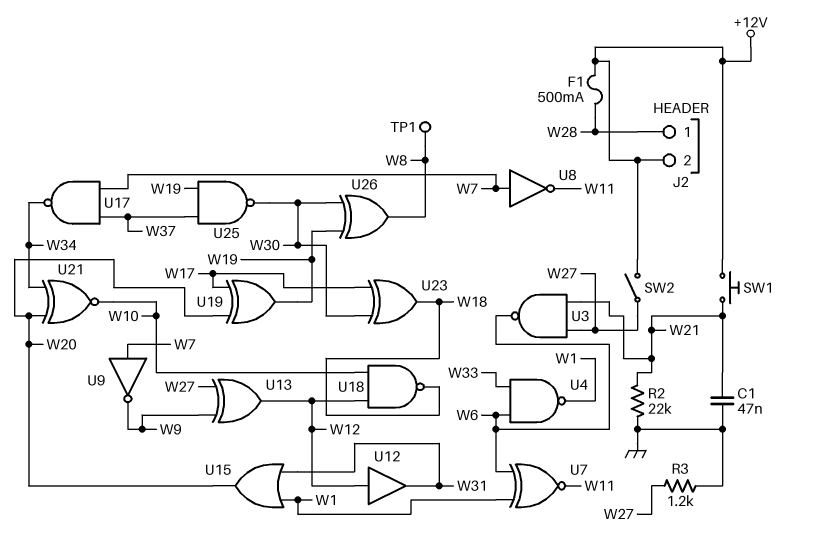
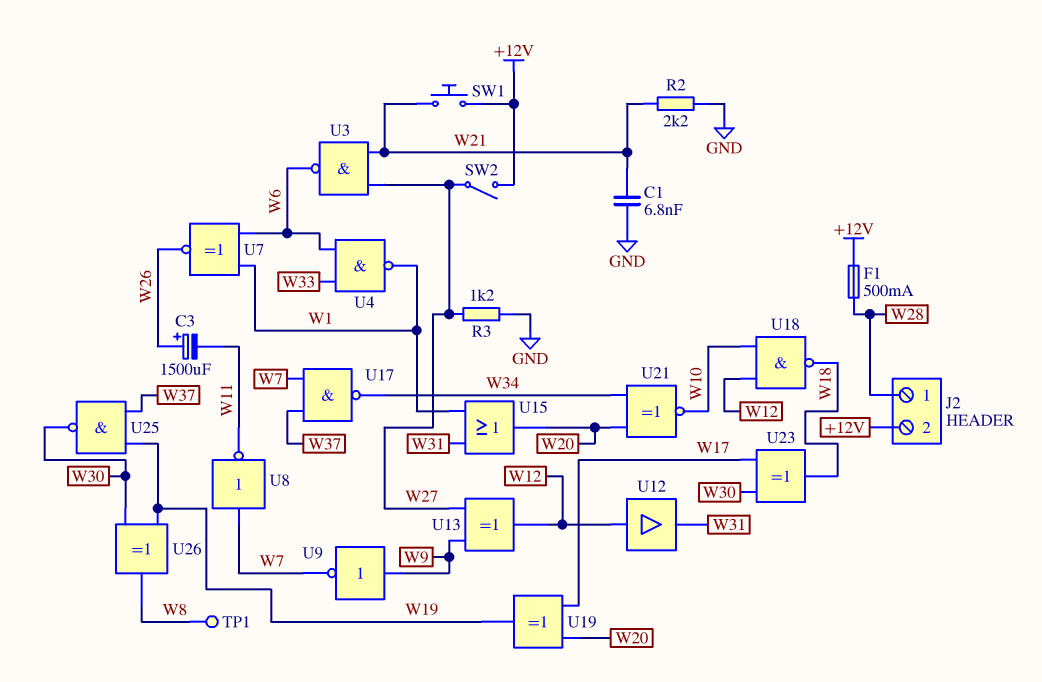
C1: 47nF (GND, W21) -> 6.8nF (GND, W21)
C3: none -> 1500uF (plus W26, minus W11)
R2: 22k (GND, W21) -> 2.2k (GND, W21)
U7: XNOR (in W1, in W6, out W11) -> XNOR (in W1, in W6, out W26)
U9: NOT (in W7, out W9) -> NOT (in W9, out W7)

